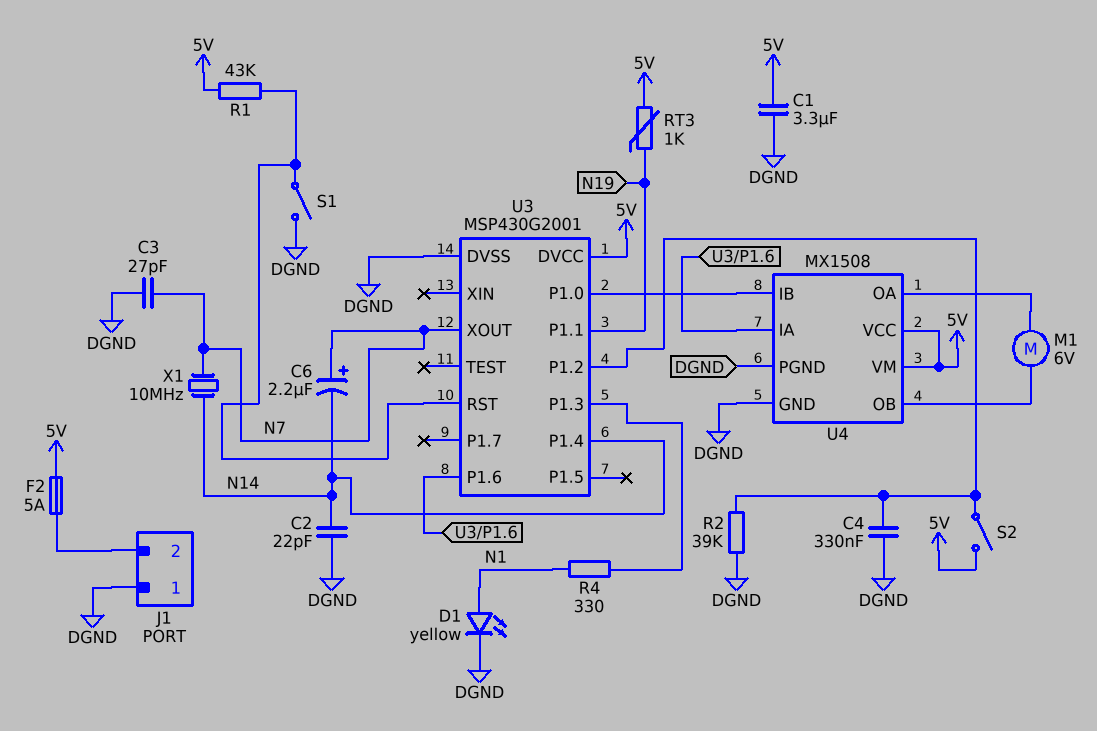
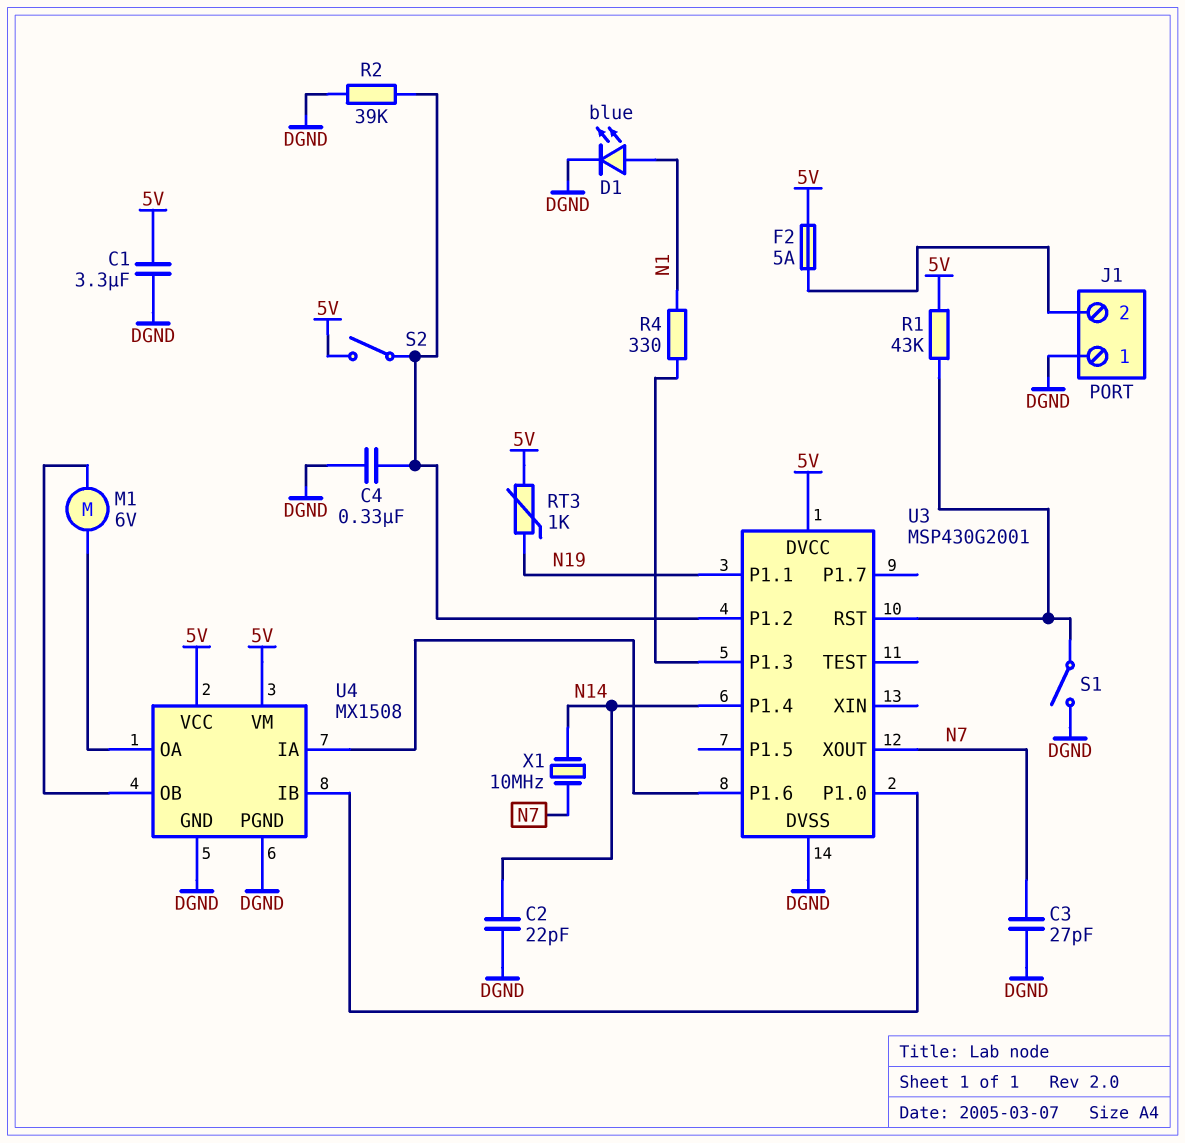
C6: 2.2uF (plus N7, minus N14) -> none
D1: LED yellow (A N1, K DGND) -> LED blue (A N1, K DGND)

